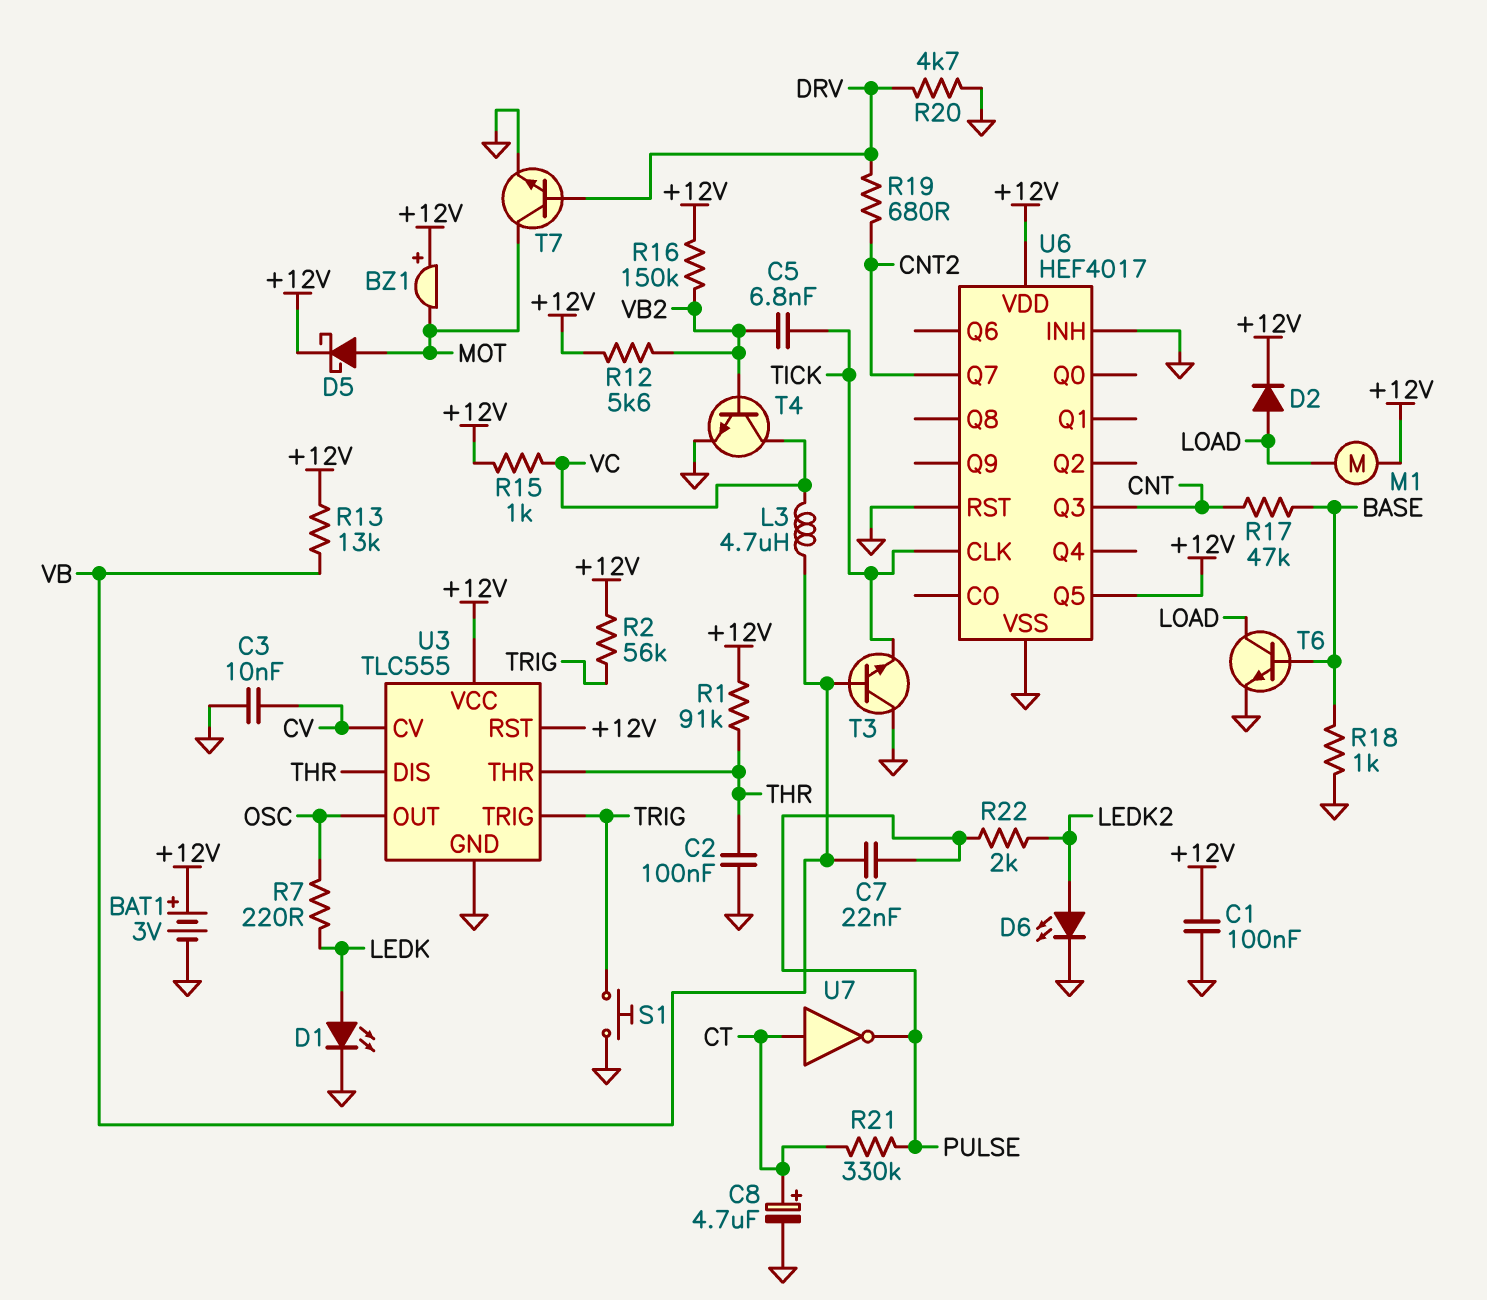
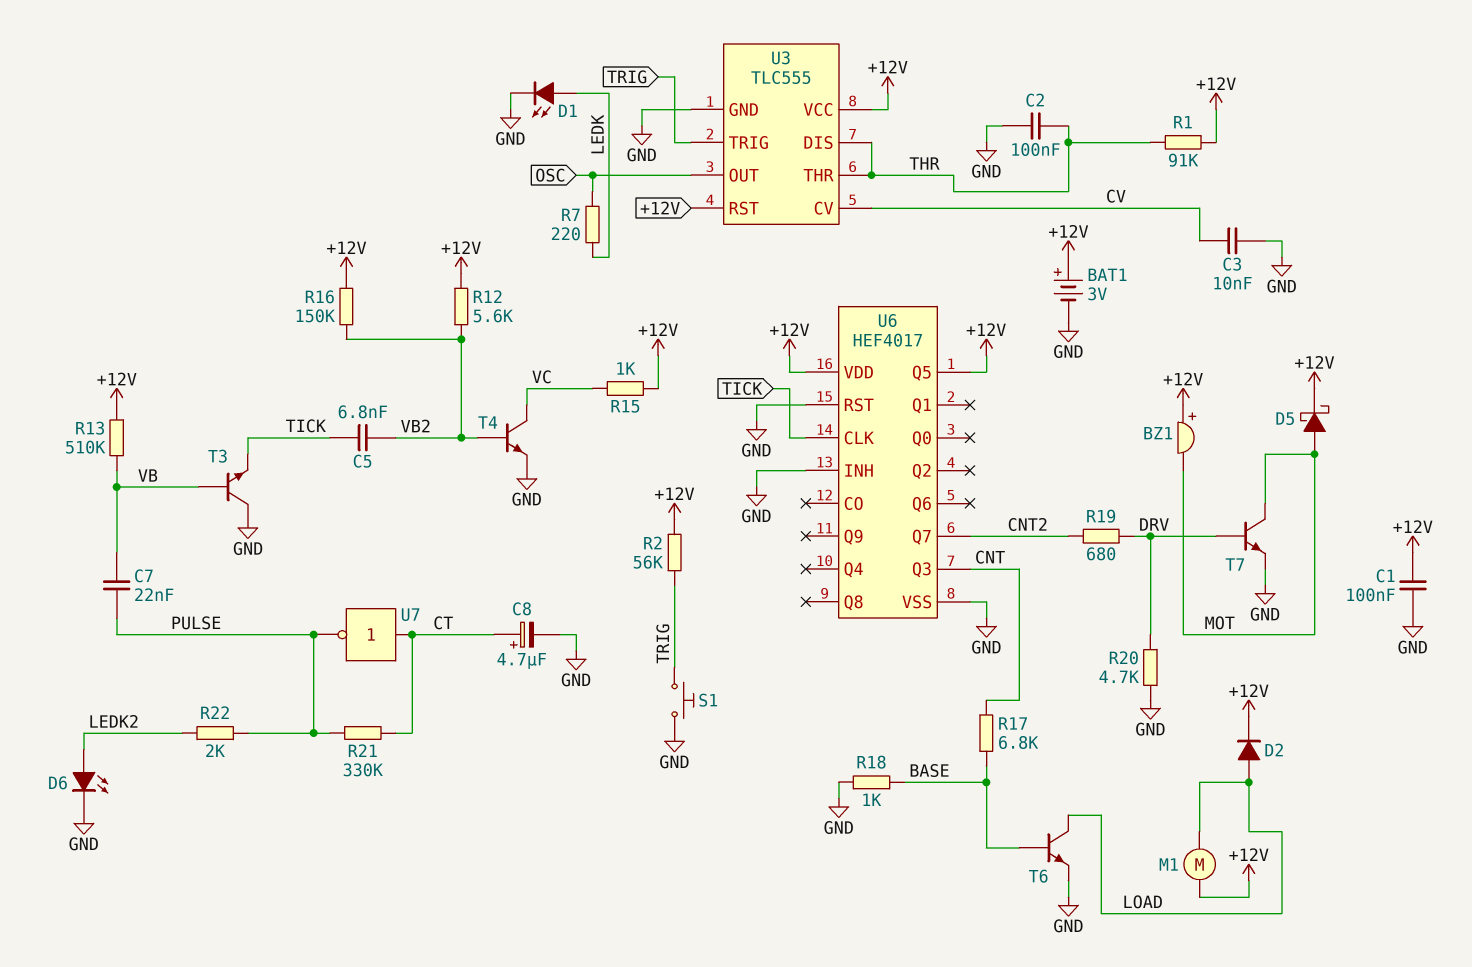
L3: 4.7uH (VB, VC) -> none
R13: 13k (+12V, VB) -> 510k (+12V, VB)
R17: 47k (BASE, CNT) -> 6.8k (BASE, CNT)

